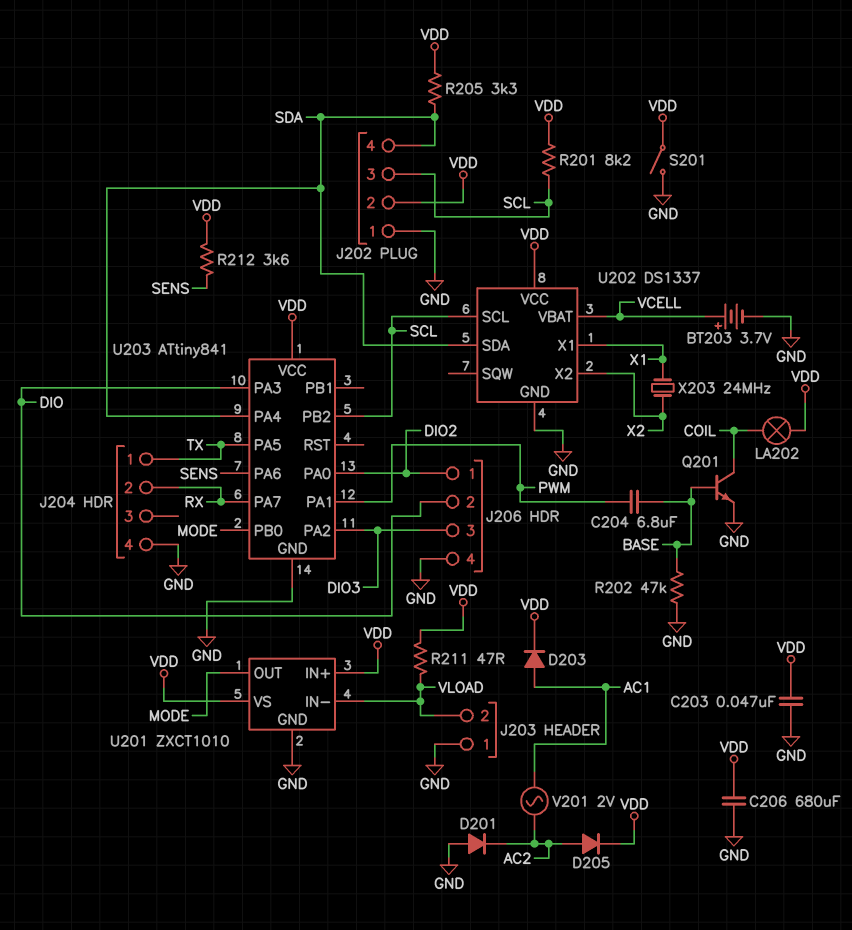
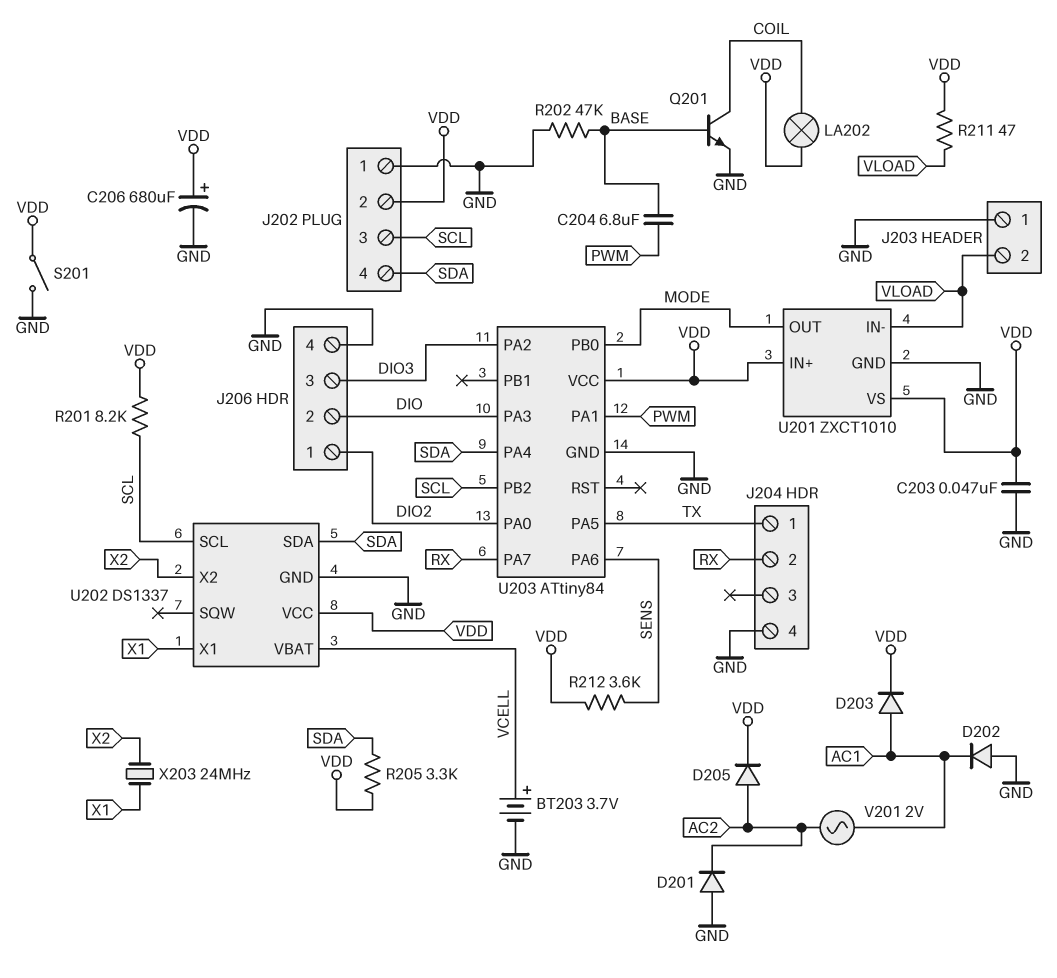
C206: 680uF (GND, VDD) -> 680uF (plus VDD, minus GND)
D202: none -> diode (A GND, K AC1)
U203: ATtiny841 -> ATtiny84

